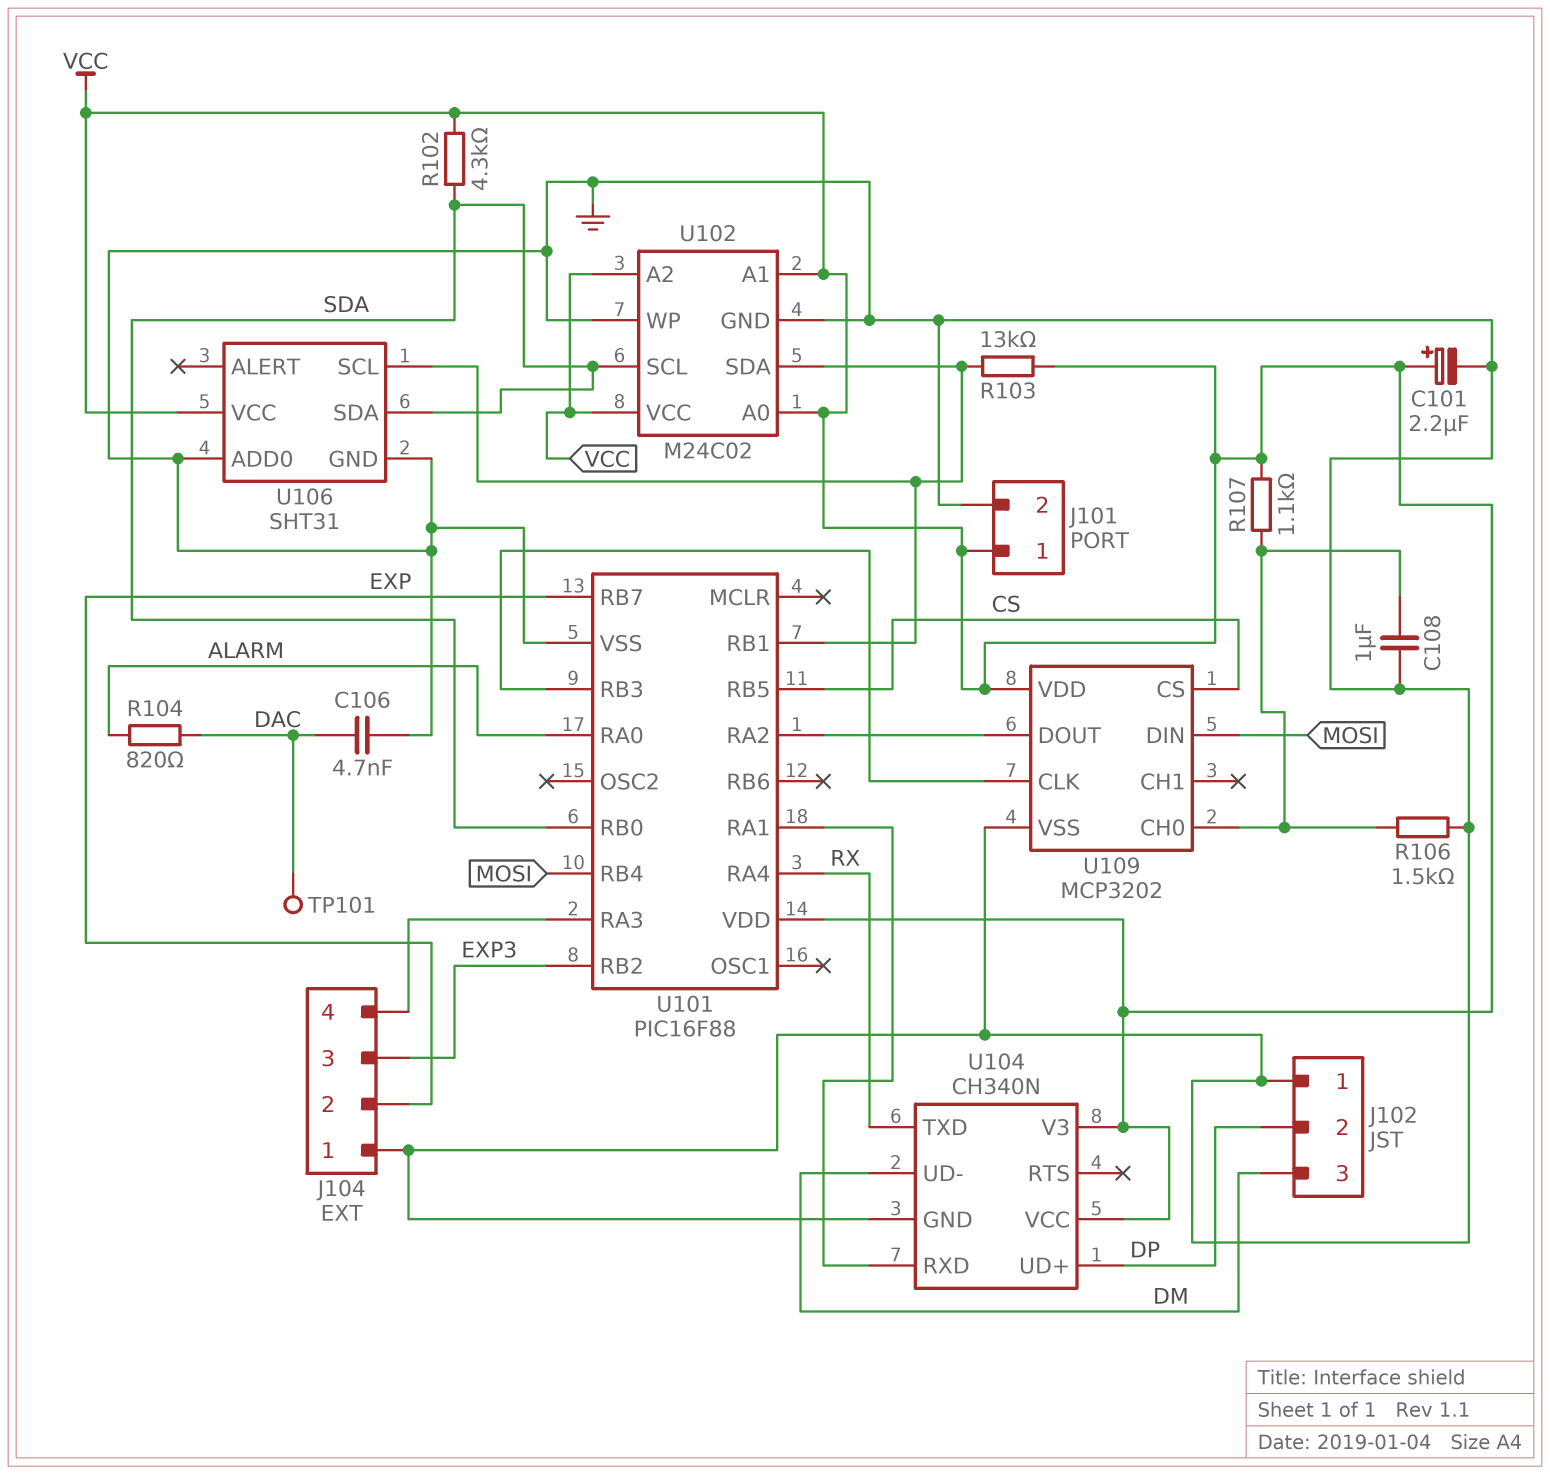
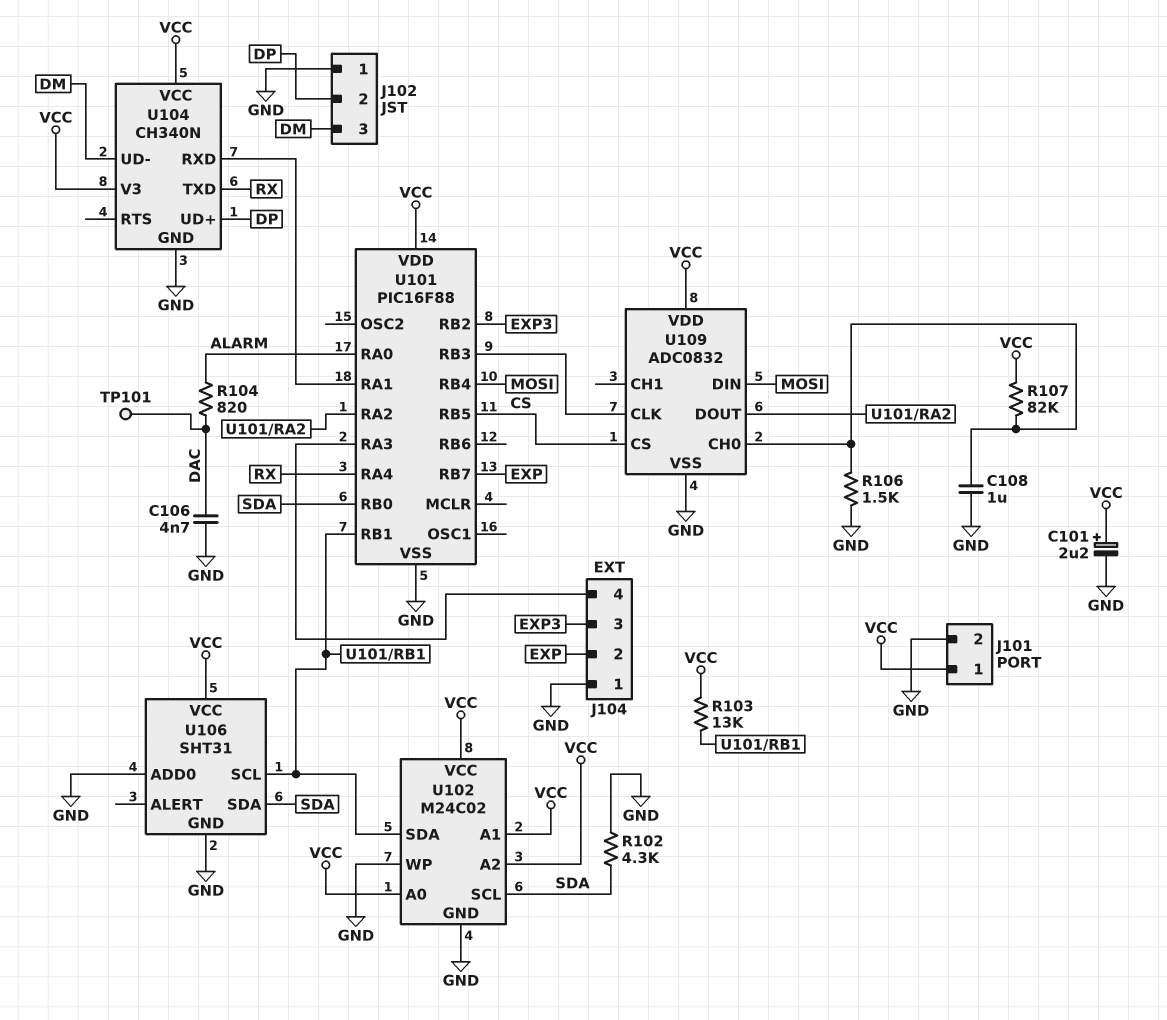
R102: 4.3k (SDA, VCC) -> 4.3k (GND, SDA)
R107: 1.1k (U109/CH0, VCC) -> 82k (U109/CH0, VCC)
U109: MCP3202 -> ADC0832

